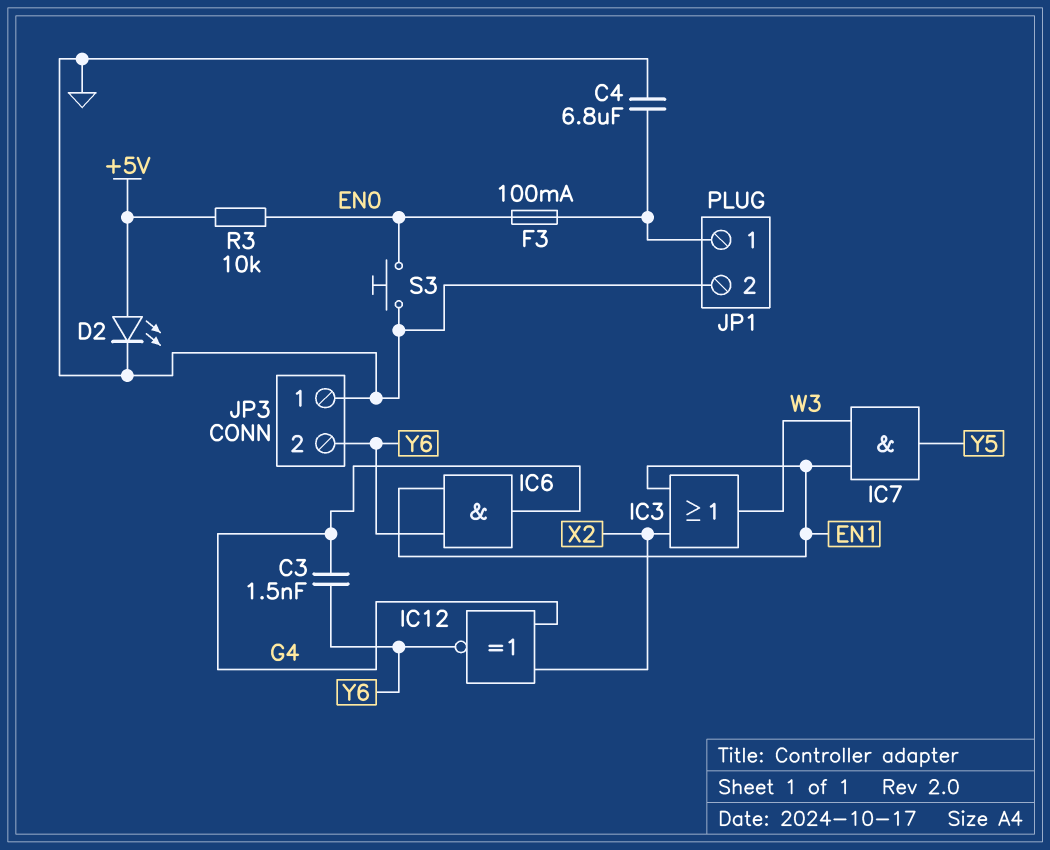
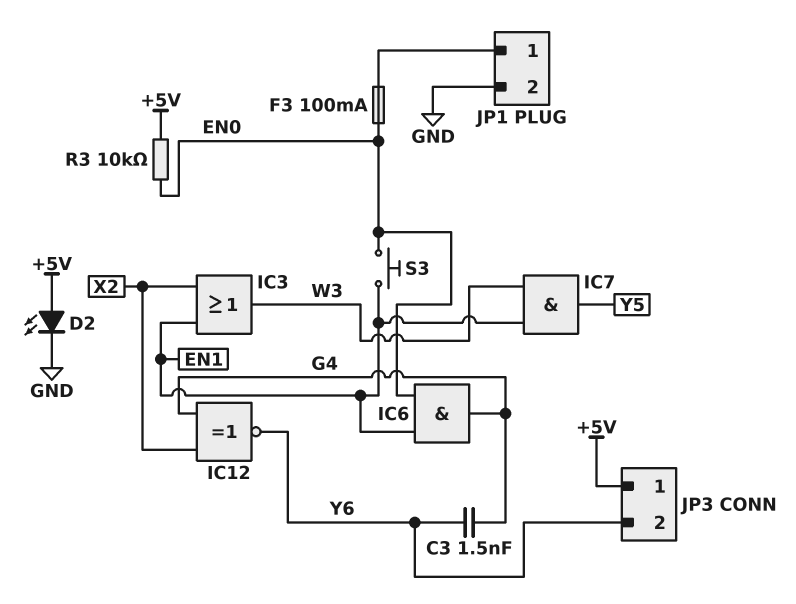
C4: 6.8uF (GND, JP1/1) -> none
IC6: AND (in EN1, in Y6, out G4) -> AND (in EN0, in EN1, out G4)
JP3 pin 1: GND -> +5V
S3: button (EN0, GND) -> button (EN0, EN1)

